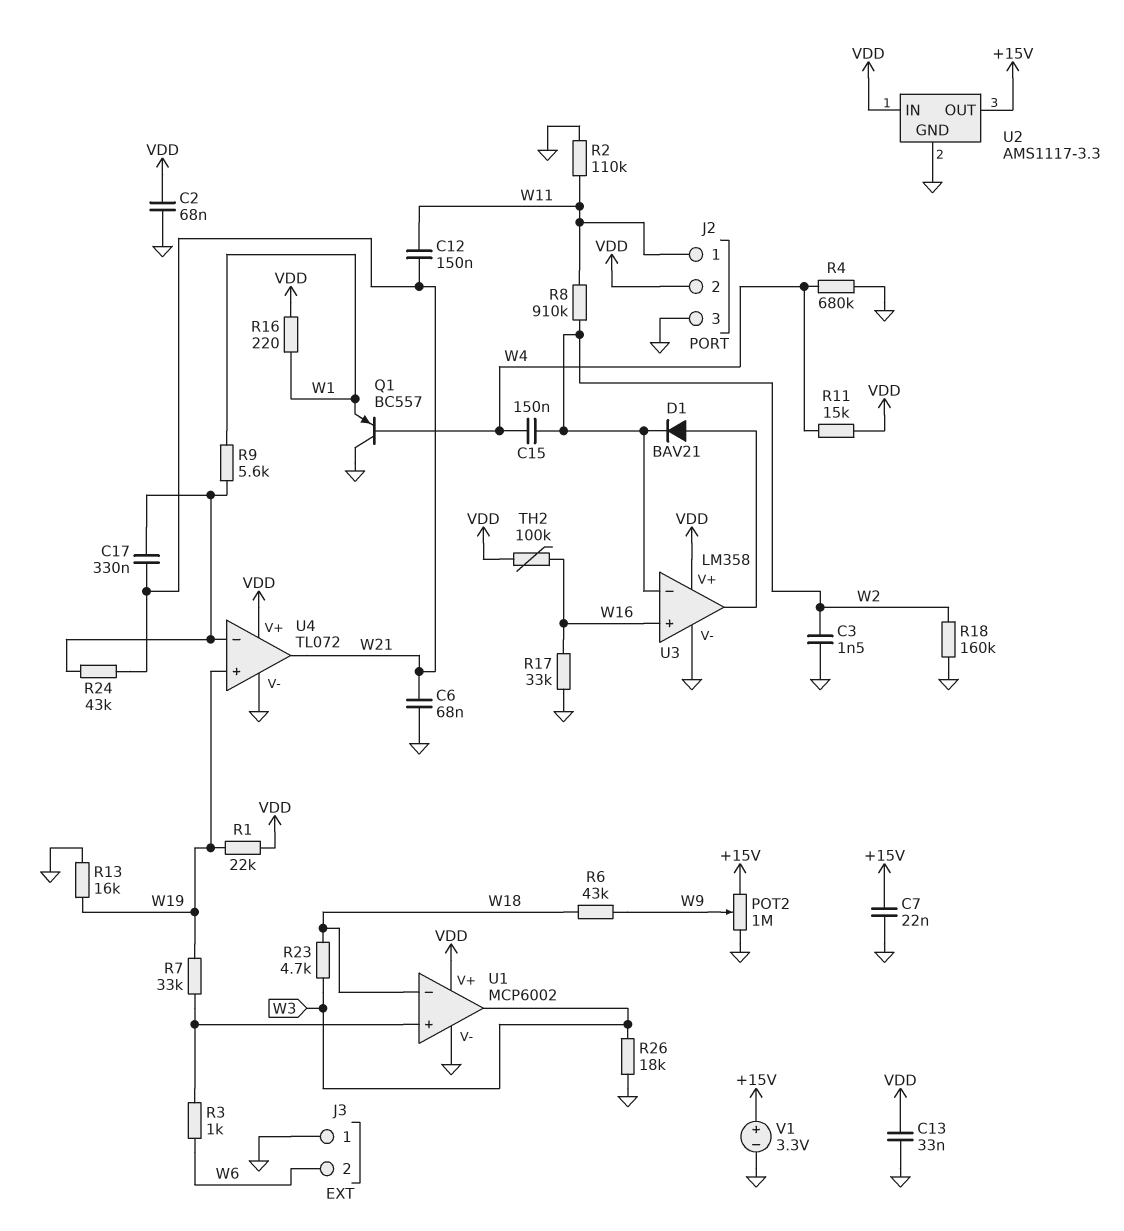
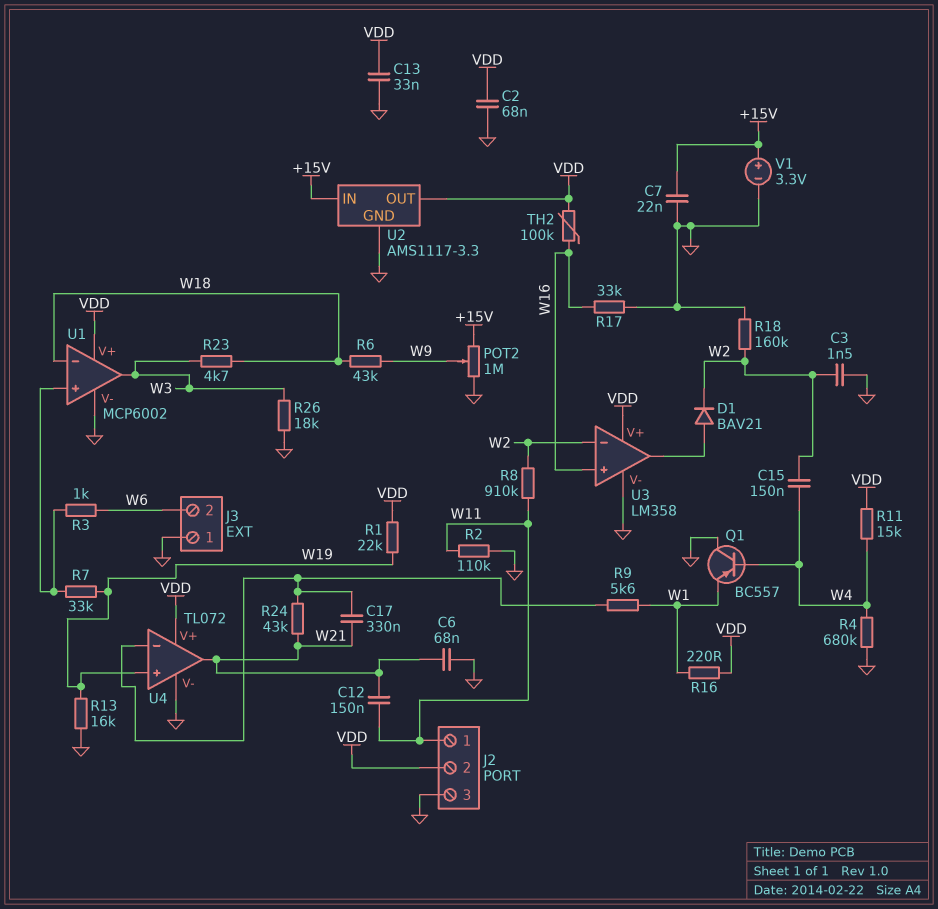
U2 pin IN: VDD -> +15V
U2 pin OUT: +15V -> VDD

